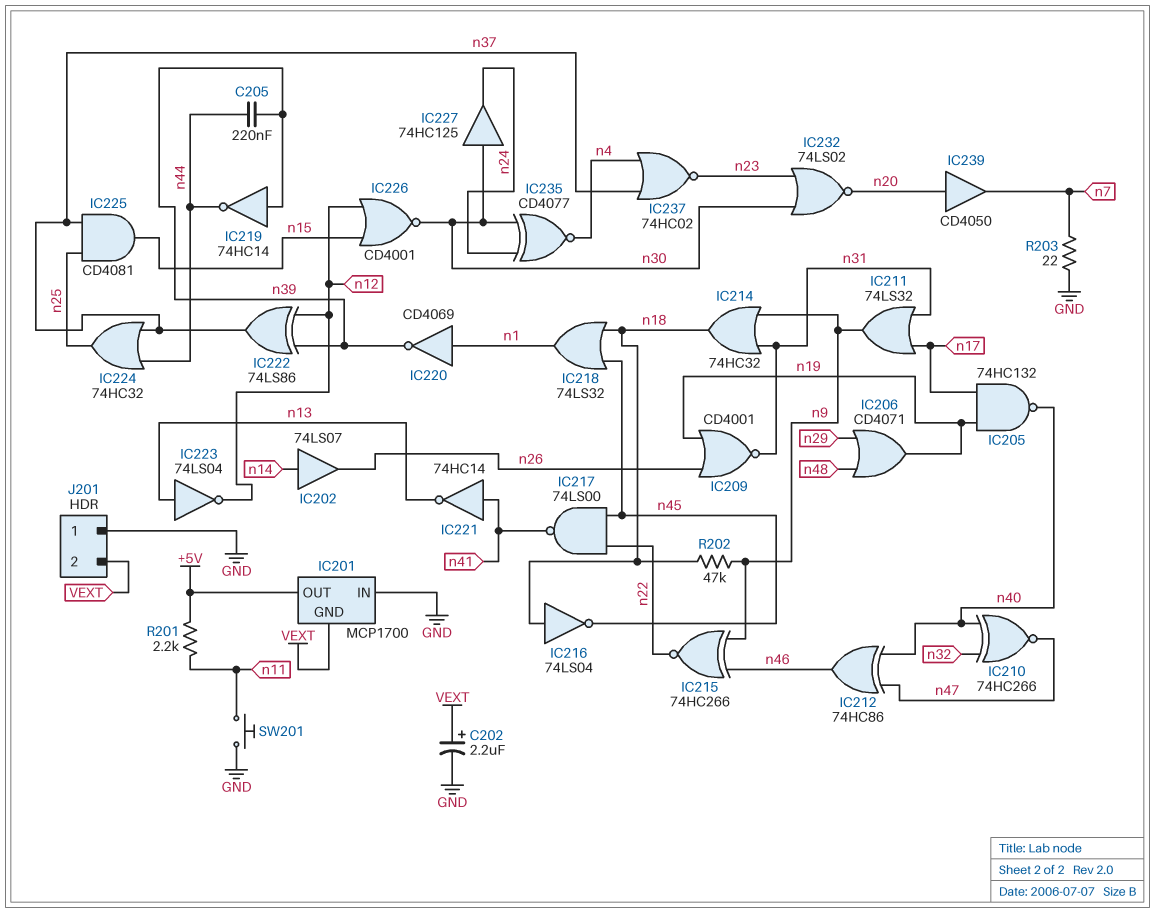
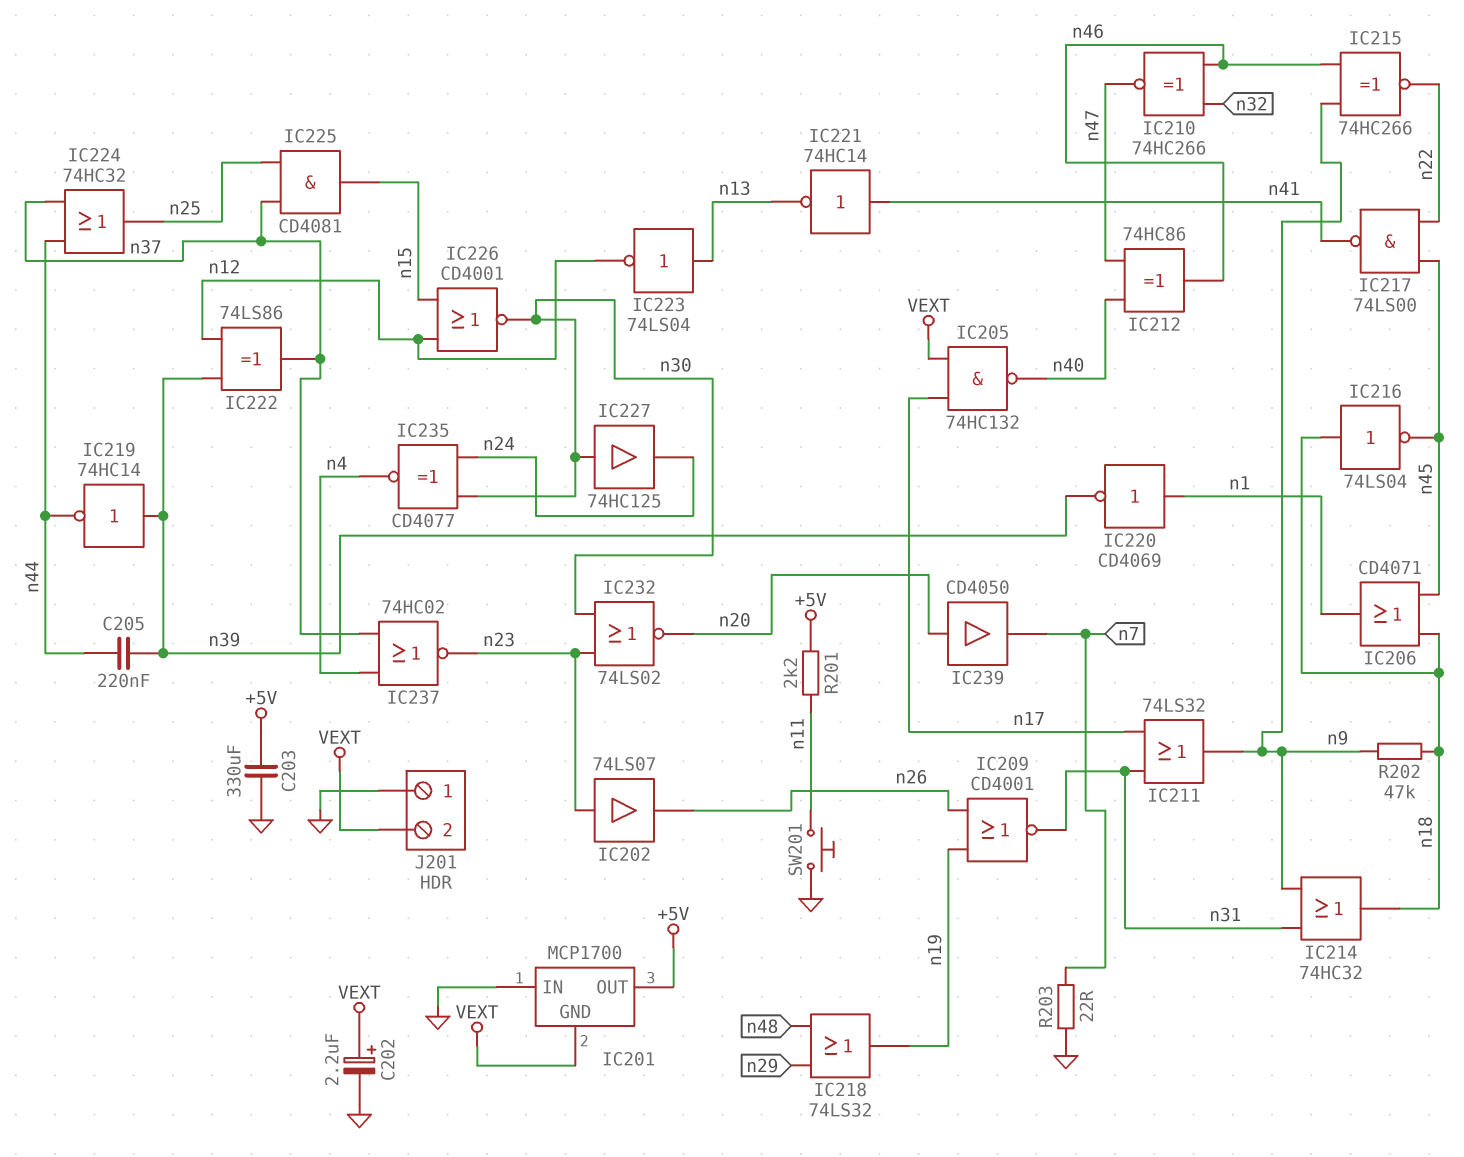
C203: none -> 330uF (+5V, GND)
IC202: buffer 74LS07 (in n14, out n26) -> buffer 74LS07 (in n23, out n26)
IC205: NAND 74HC132 (in n17, in n19, out n40) -> NAND 74HC132 (in VEXT, in n17, out n40)
IC206: OR CD4071 (in n29, in n48, out n19) -> OR CD4071 (in n18, in n45, out n1)
IC210: XNOR 74HC266 (in n32, in n40, out n47) -> XNOR 74HC266 (in n32, in n46, out n47)
IC218: OR 74LS32 (in n18, in n45, out n1) -> OR 74LS32 (in n29, in n48, out n19)

